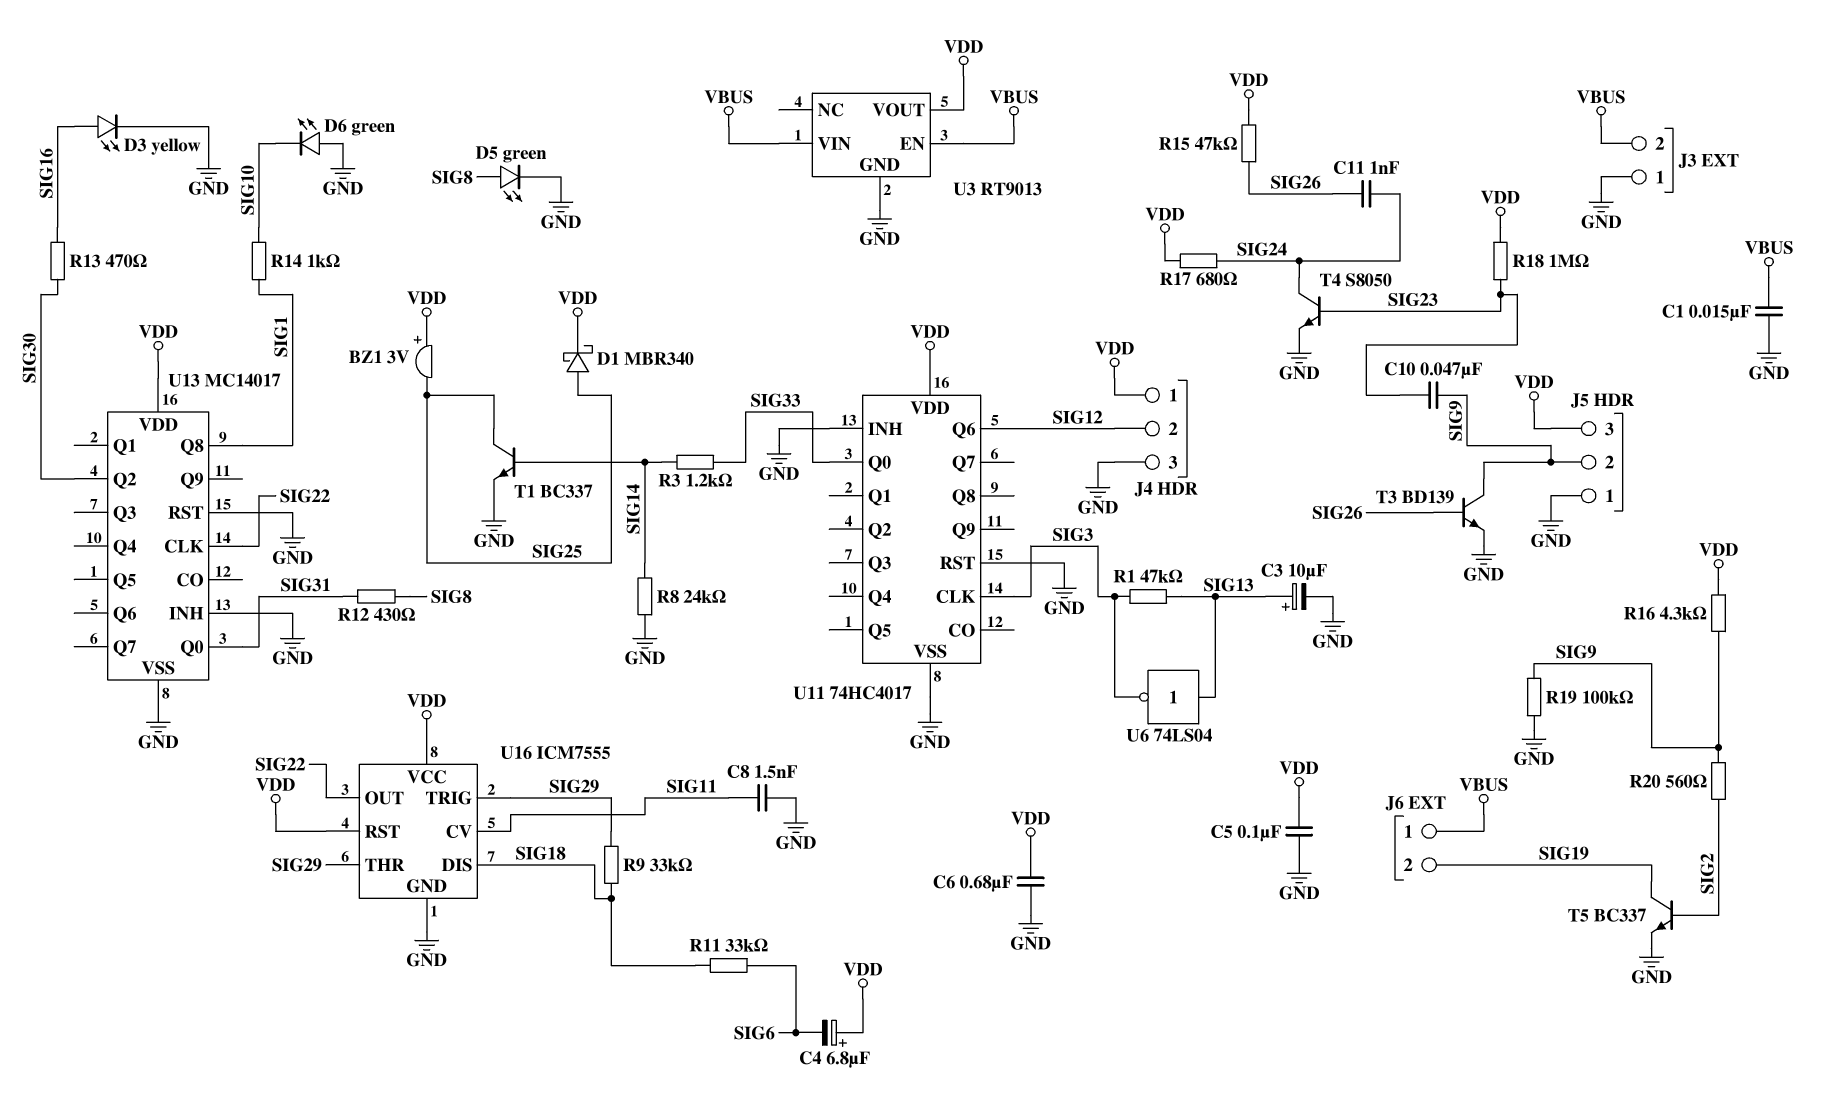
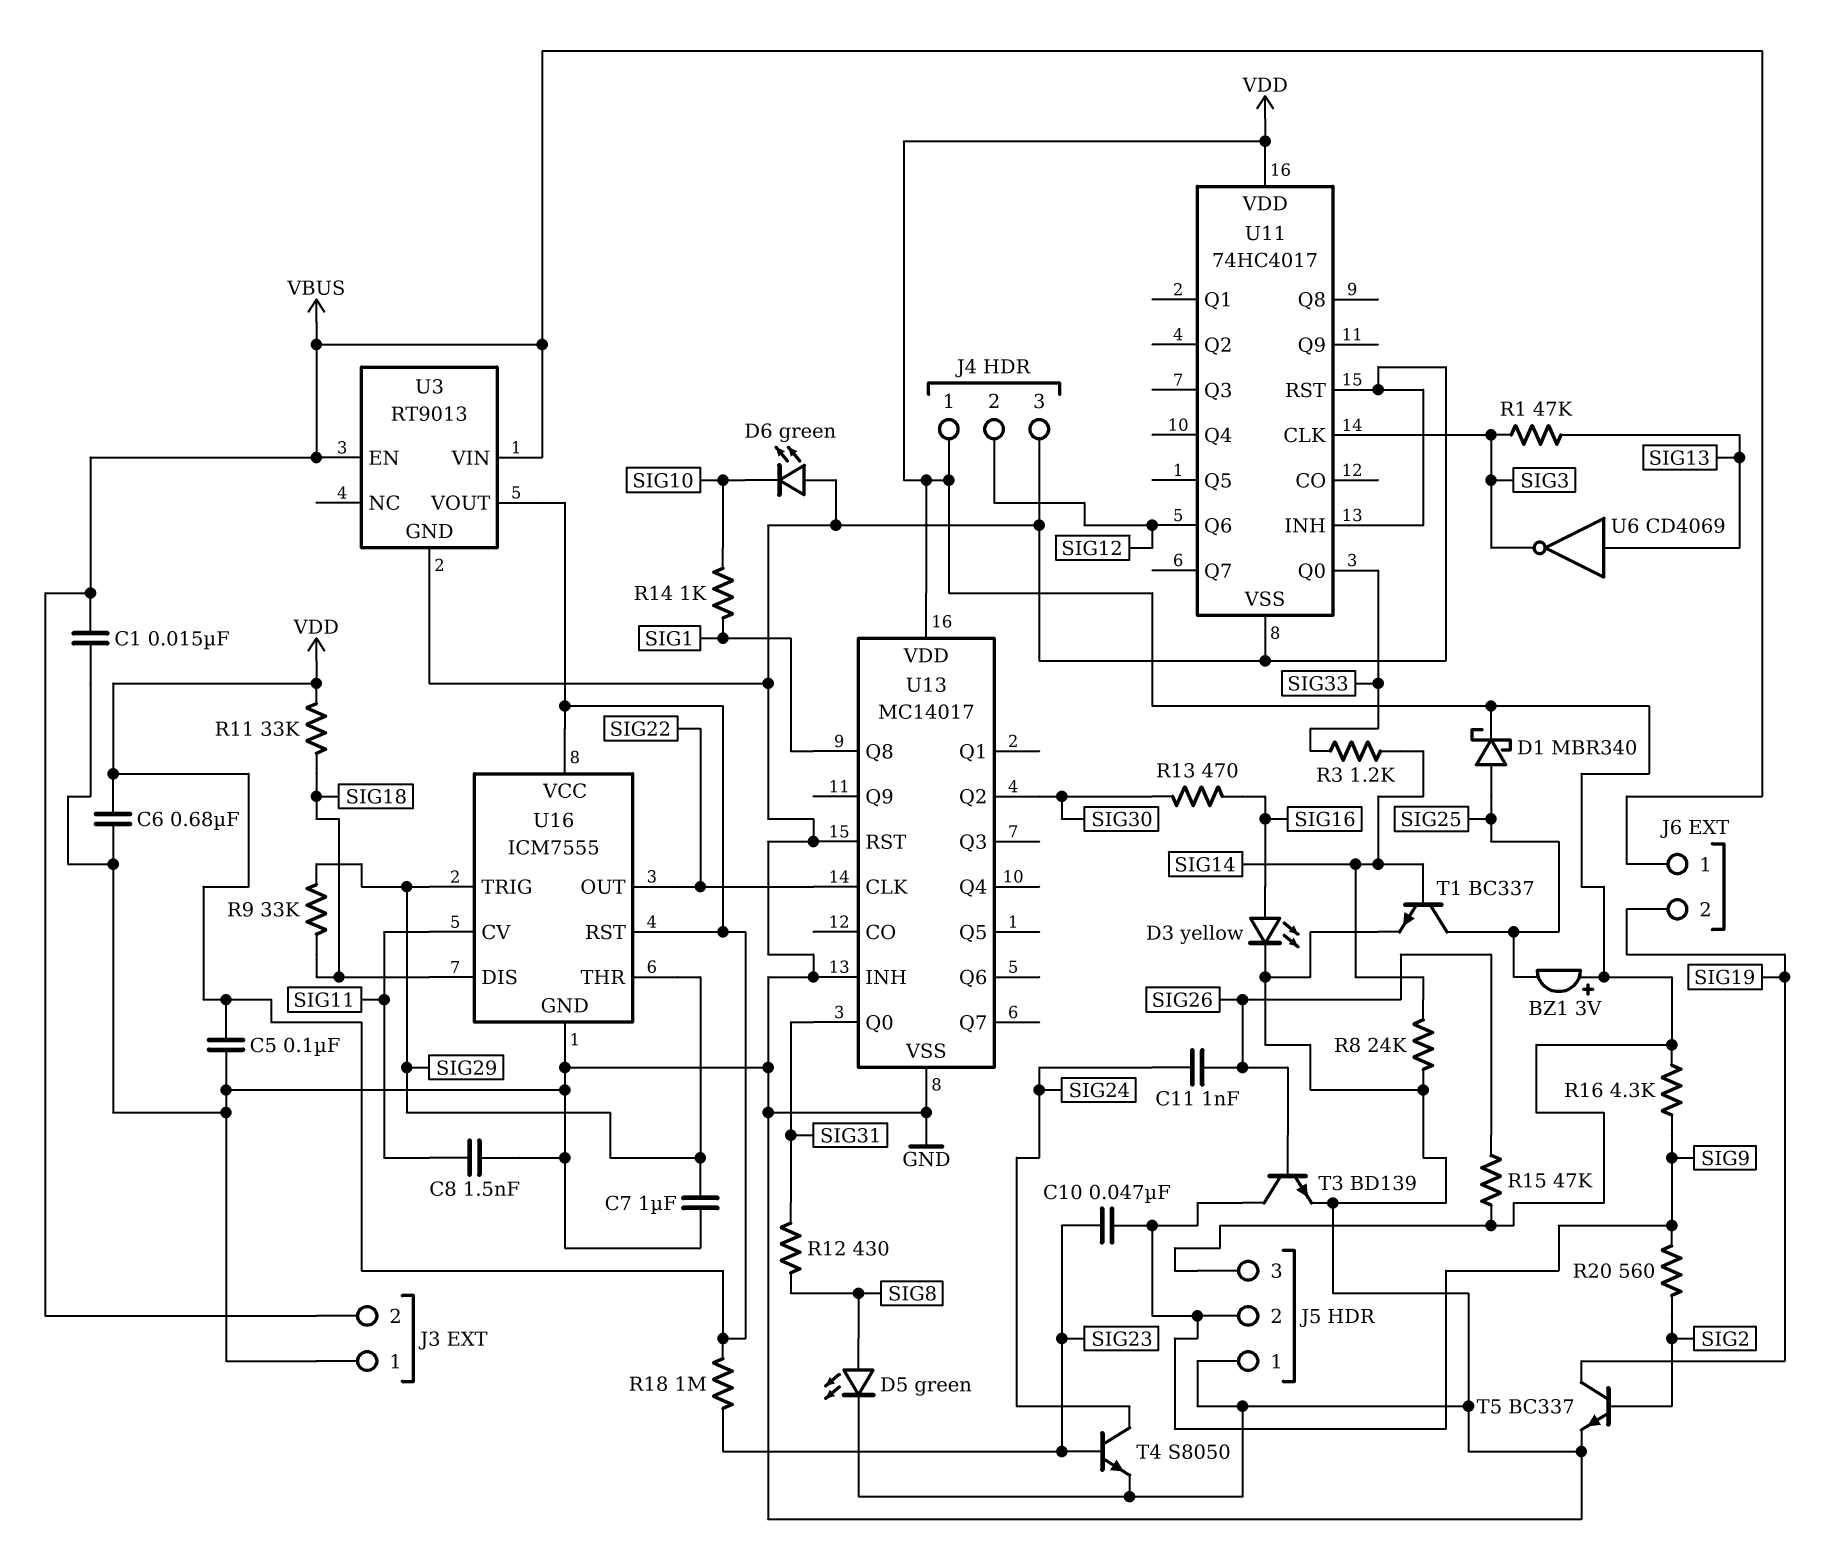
C3: 10uF (plus SIG13, minus GND) -> none
C4: 6.8uF (plus VDD, minus SIG6) -> none
C7: none -> 1uF (GND, SIG29)
R11: 33k (SIG6, SIG18) -> 33k (SIG18, VDD)
R17: 680 (SIG24, VDD) -> none
R19: 100k (GND, SIG9) -> none
U6: NOT 74LS04 (in SIG13, out SIG3) -> NOT CD4069 (in SIG13, out SIG3)

